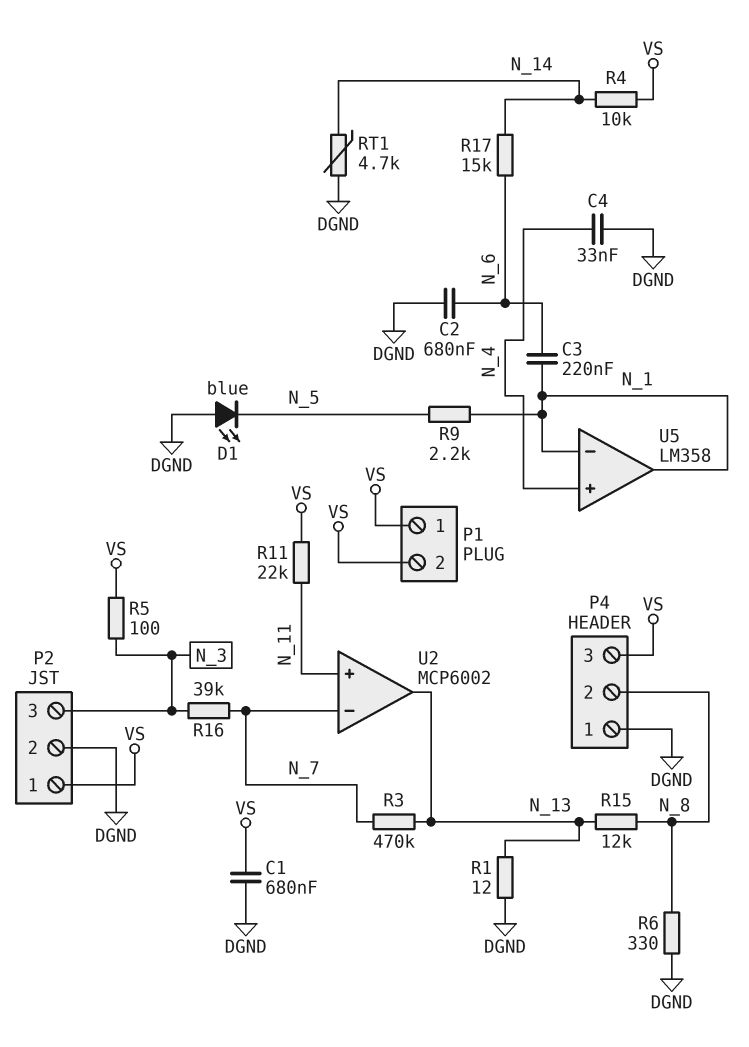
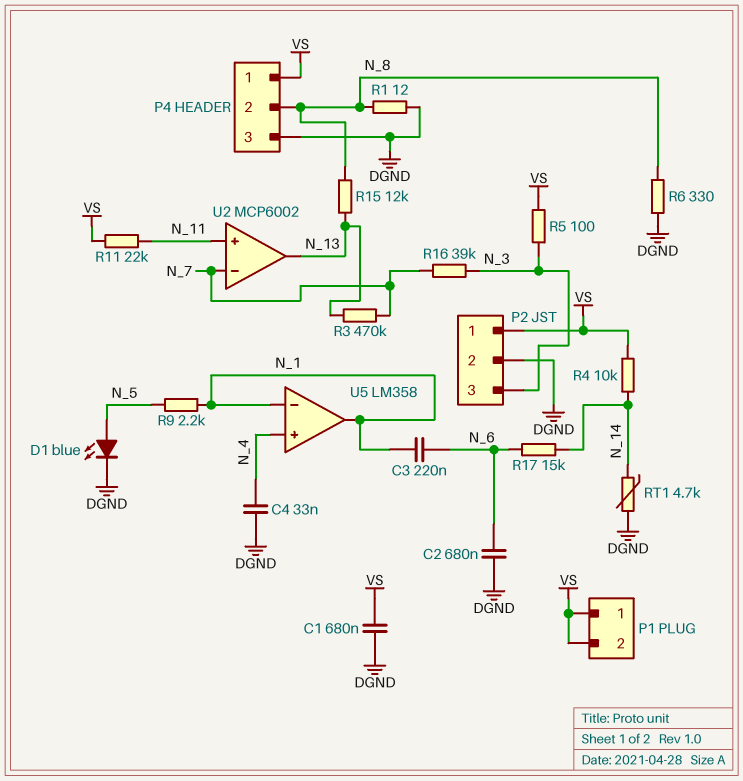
D1: LED blue (A DGND, K N_5) -> LED blue (A N_5, K DGND)
P4 pin 1: DGND -> VS
P4 pin 3: VS -> DGND
R1: 12 (DGND, N_13) -> 12 (DGND, N_8)

